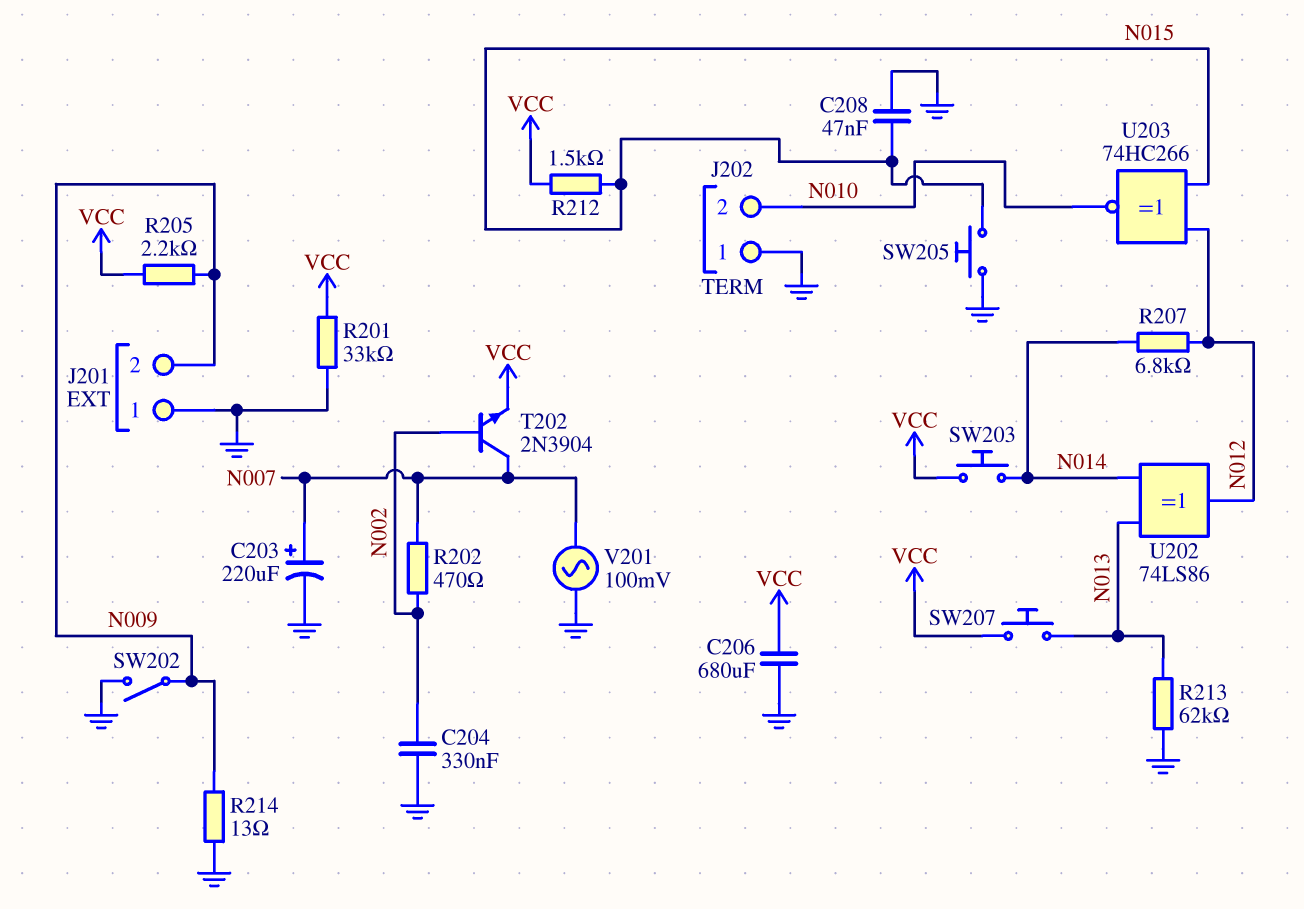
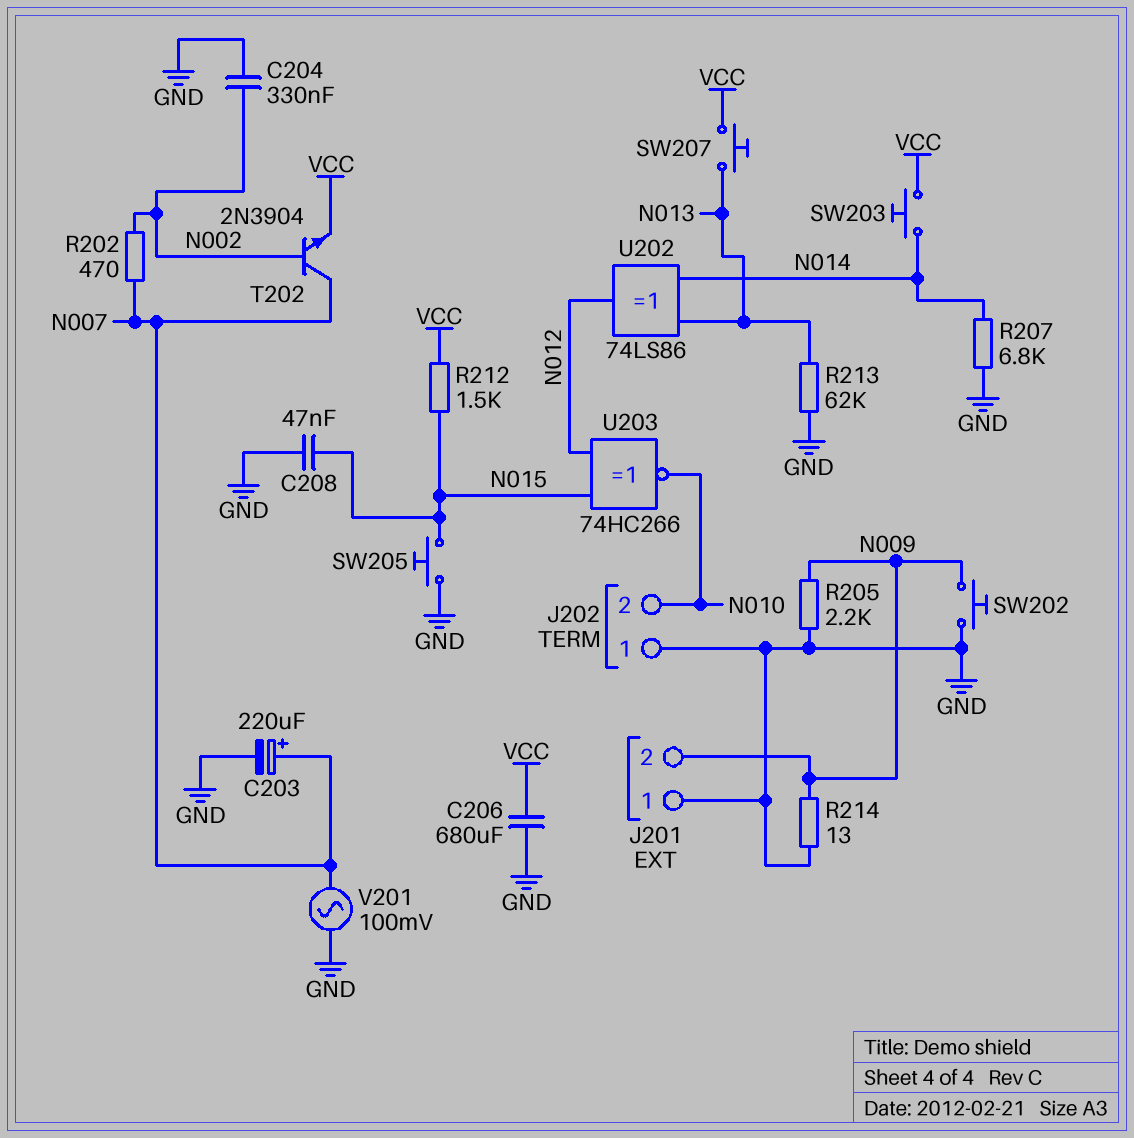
R201: 33k (GND, VCC) -> none
R205: 2.2k (N009, VCC) -> 2.2k (GND, N009)
R207: 6.8k (N012, N014) -> 6.8k (GND, N014)
SW202: switch (GND, N009) -> button (GND, N009)

